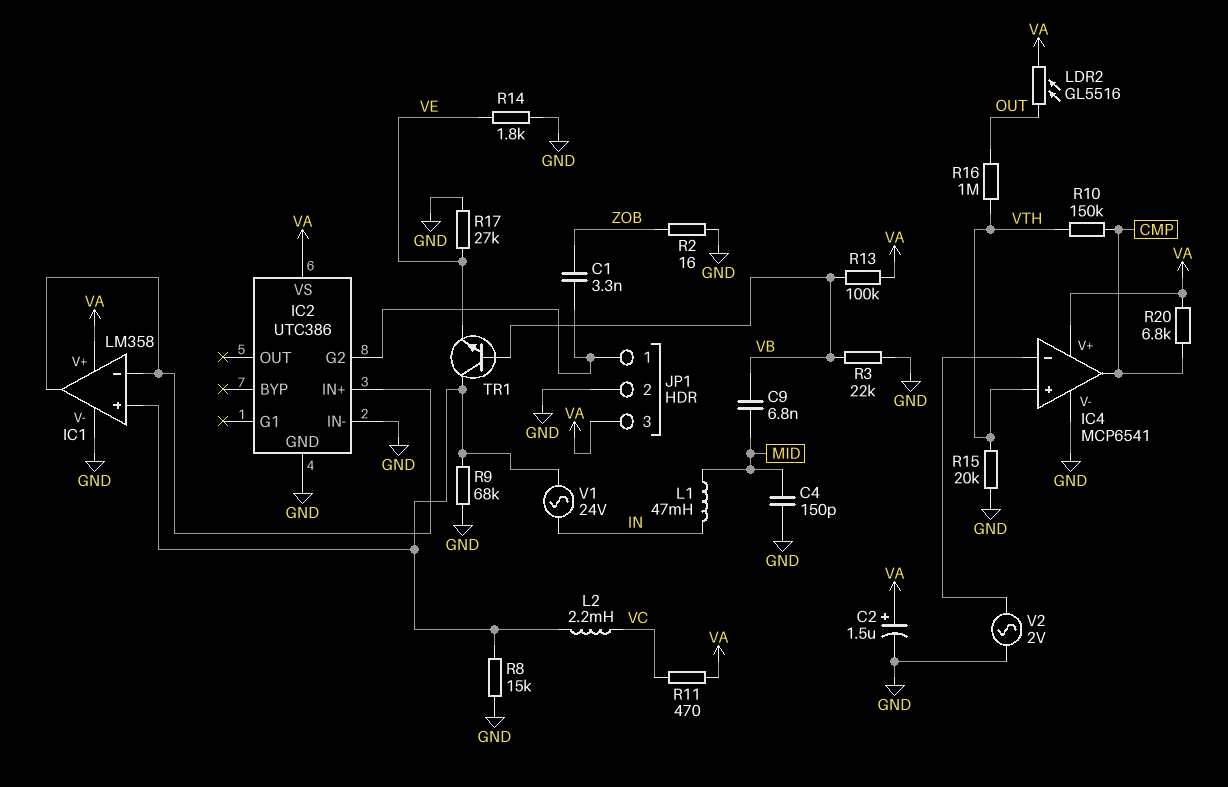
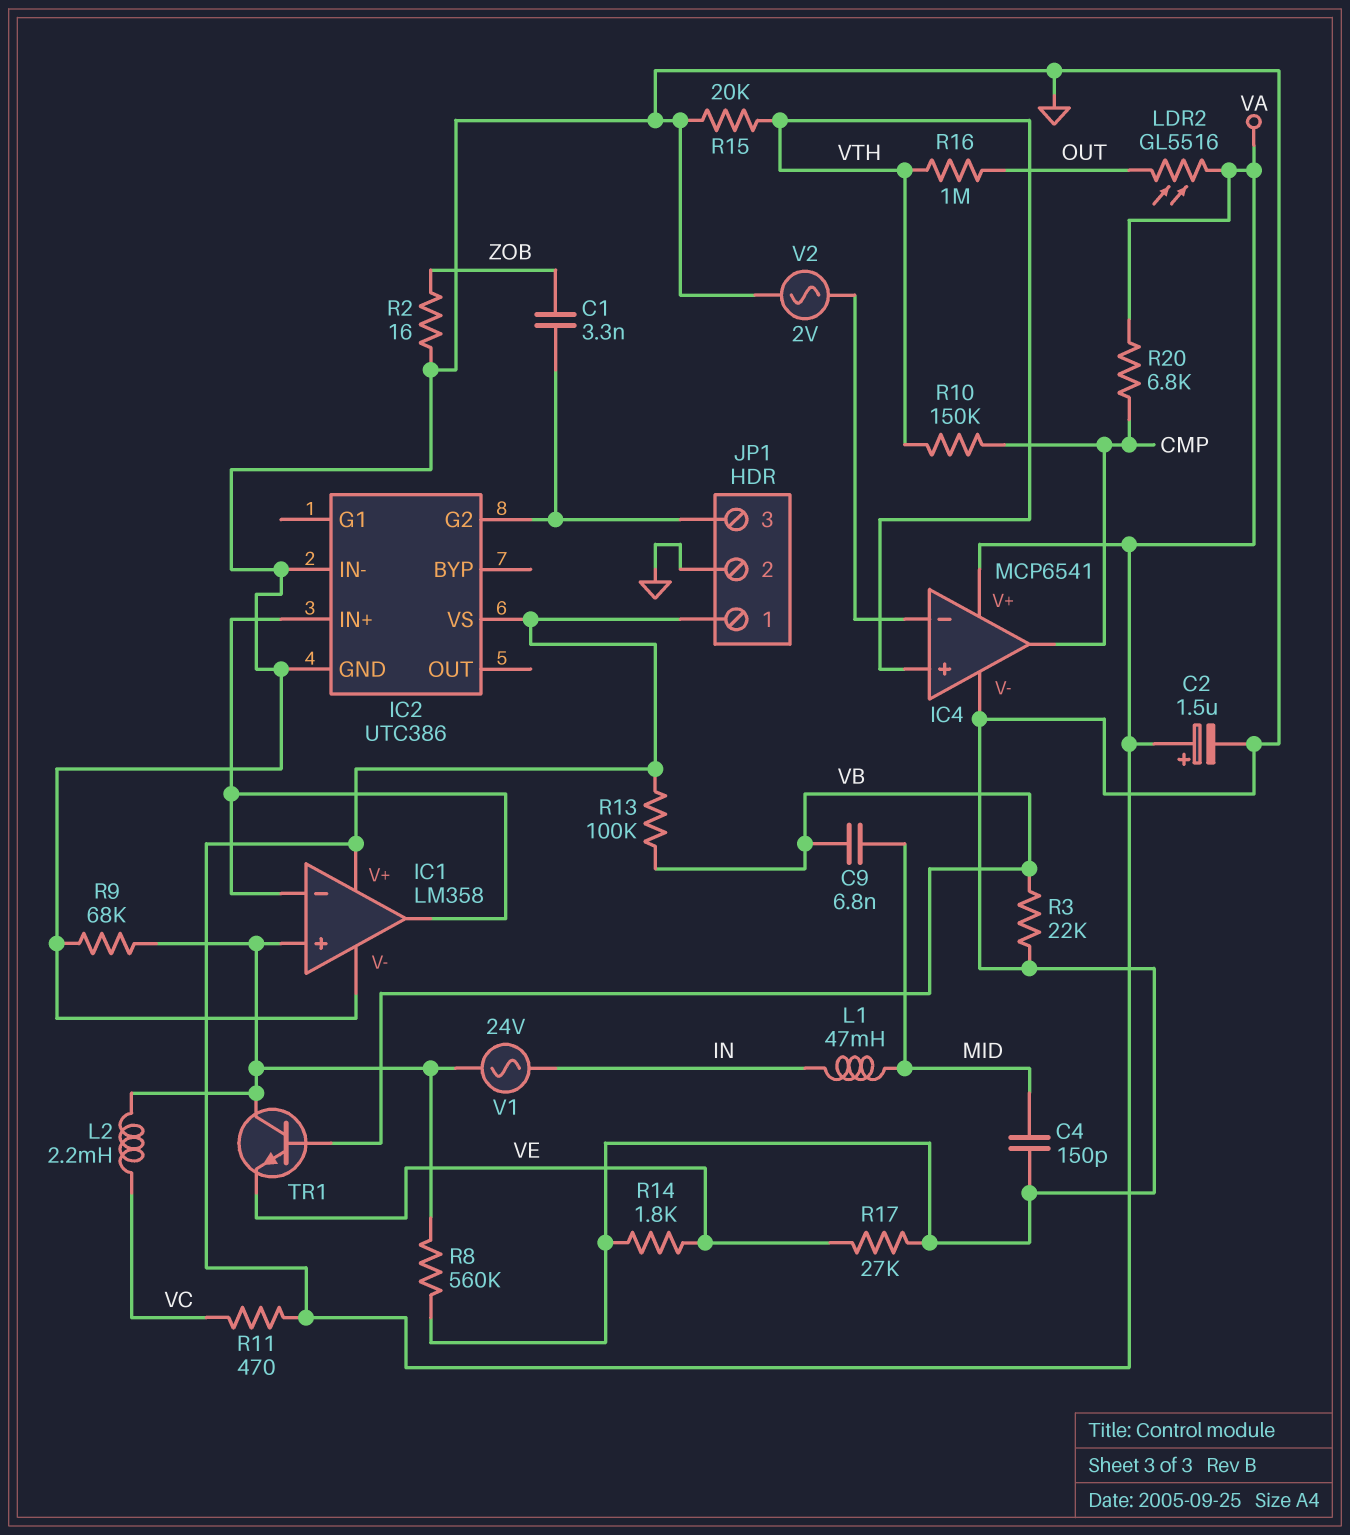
JP1 pin 1: IC2/G2 -> VA
JP1 pin 3: VA -> IC2/G2
R8: 15k (GND, IC1/in+) -> 560k (GND, IC1/in+)

